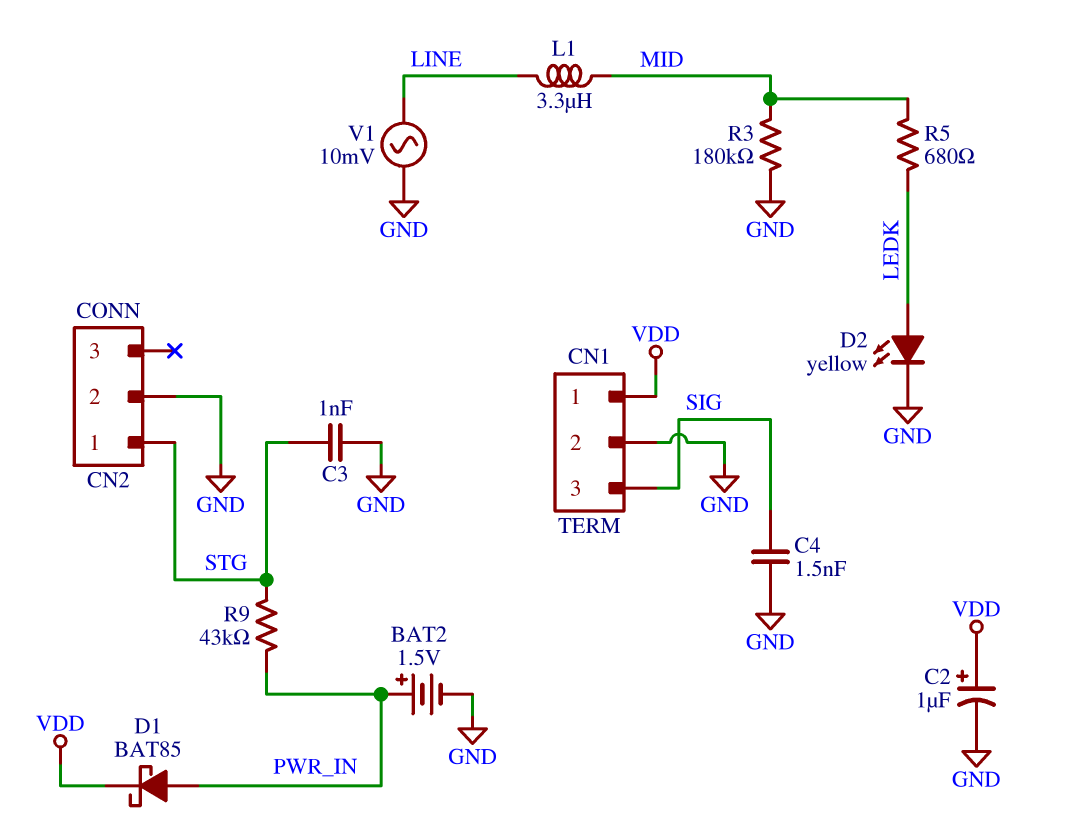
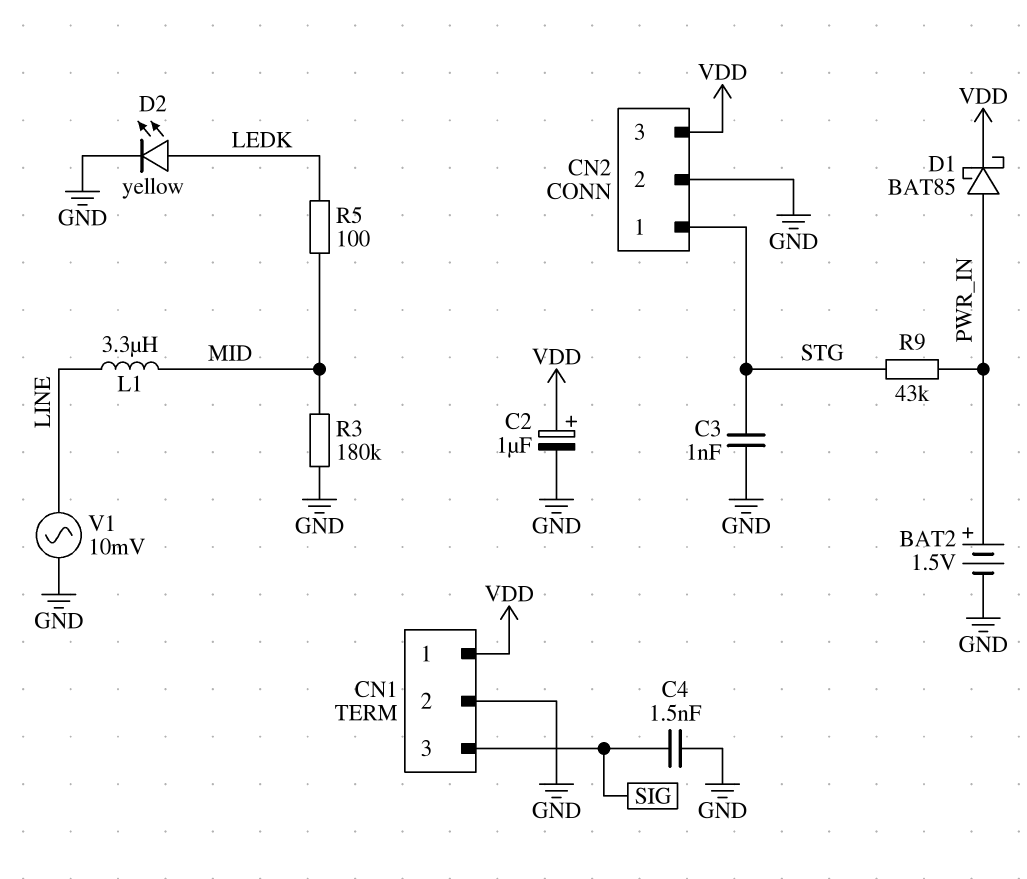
CN2 pin 3: none -> VDD
R5: 680 (LEDK, MID) -> 100 (LEDK, MID)

